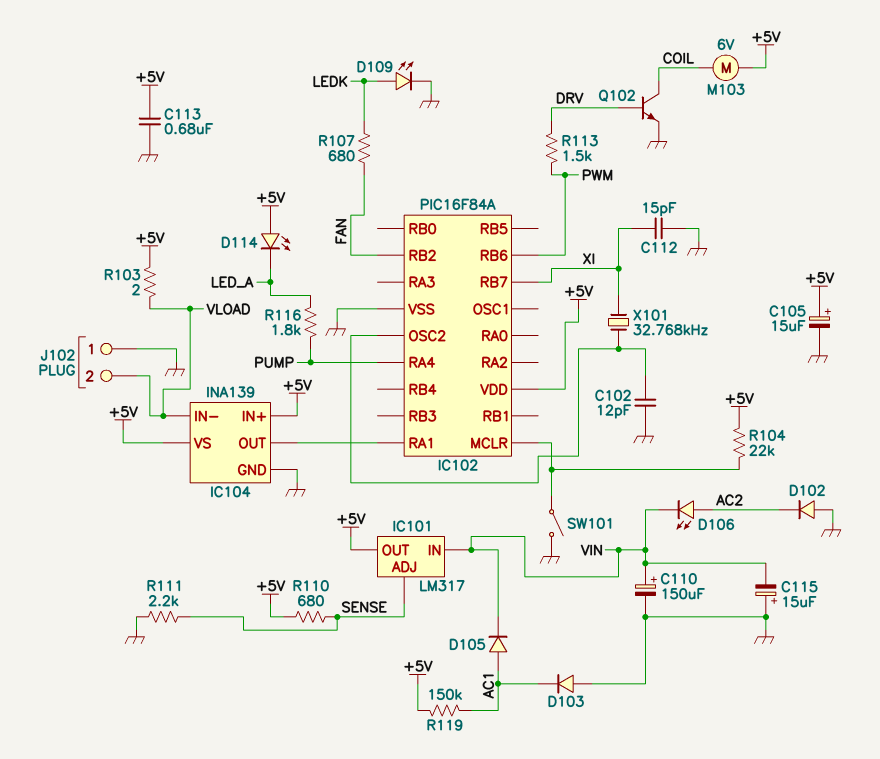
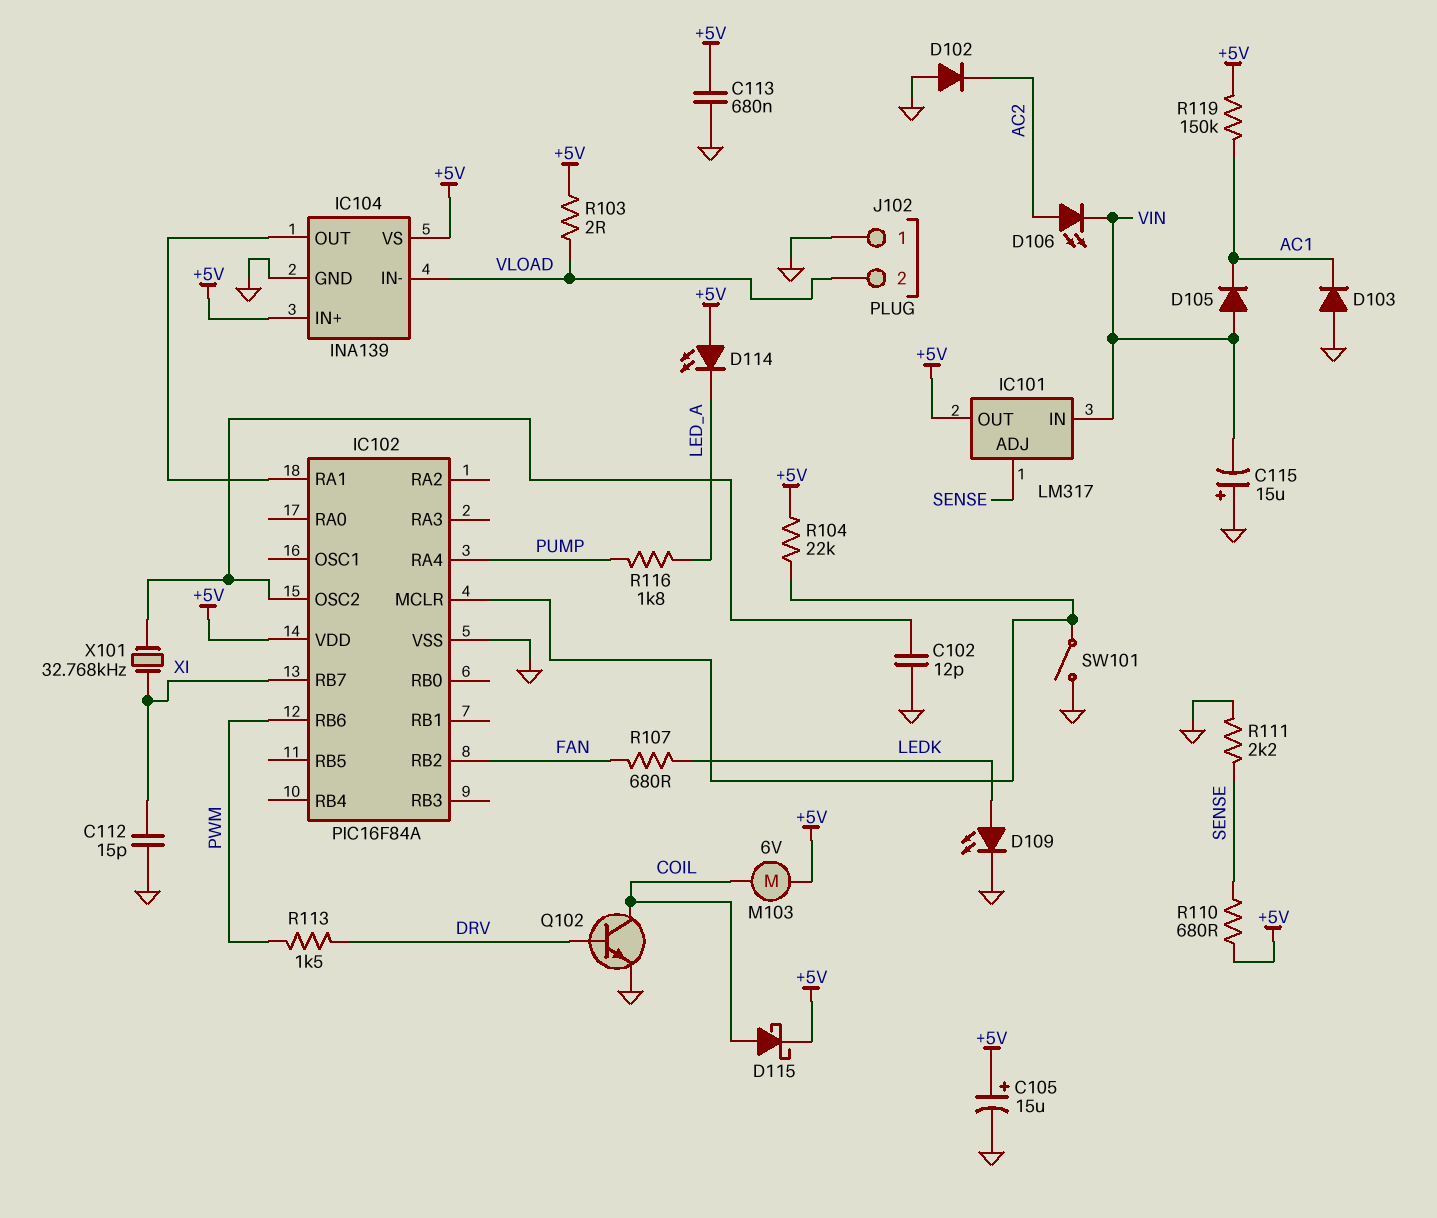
C110: 150uF (plus VIN, minus GND) -> none
D105: diode (A AC1, K VIN) -> diode (A VIN, K AC1)
D115: none -> schottky (A COIL, K +5V)

